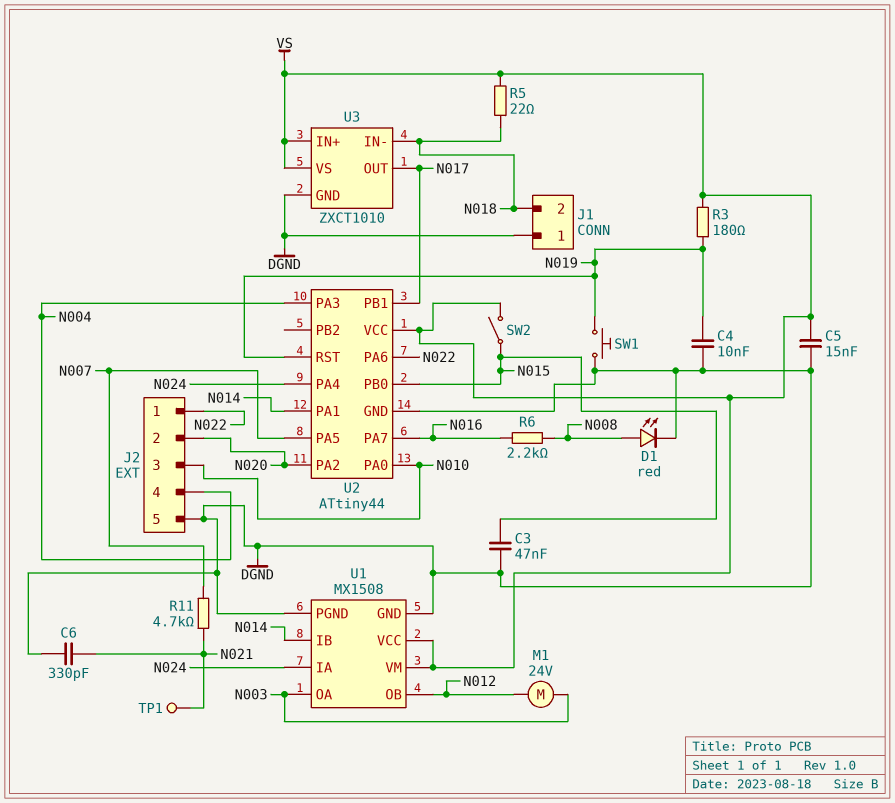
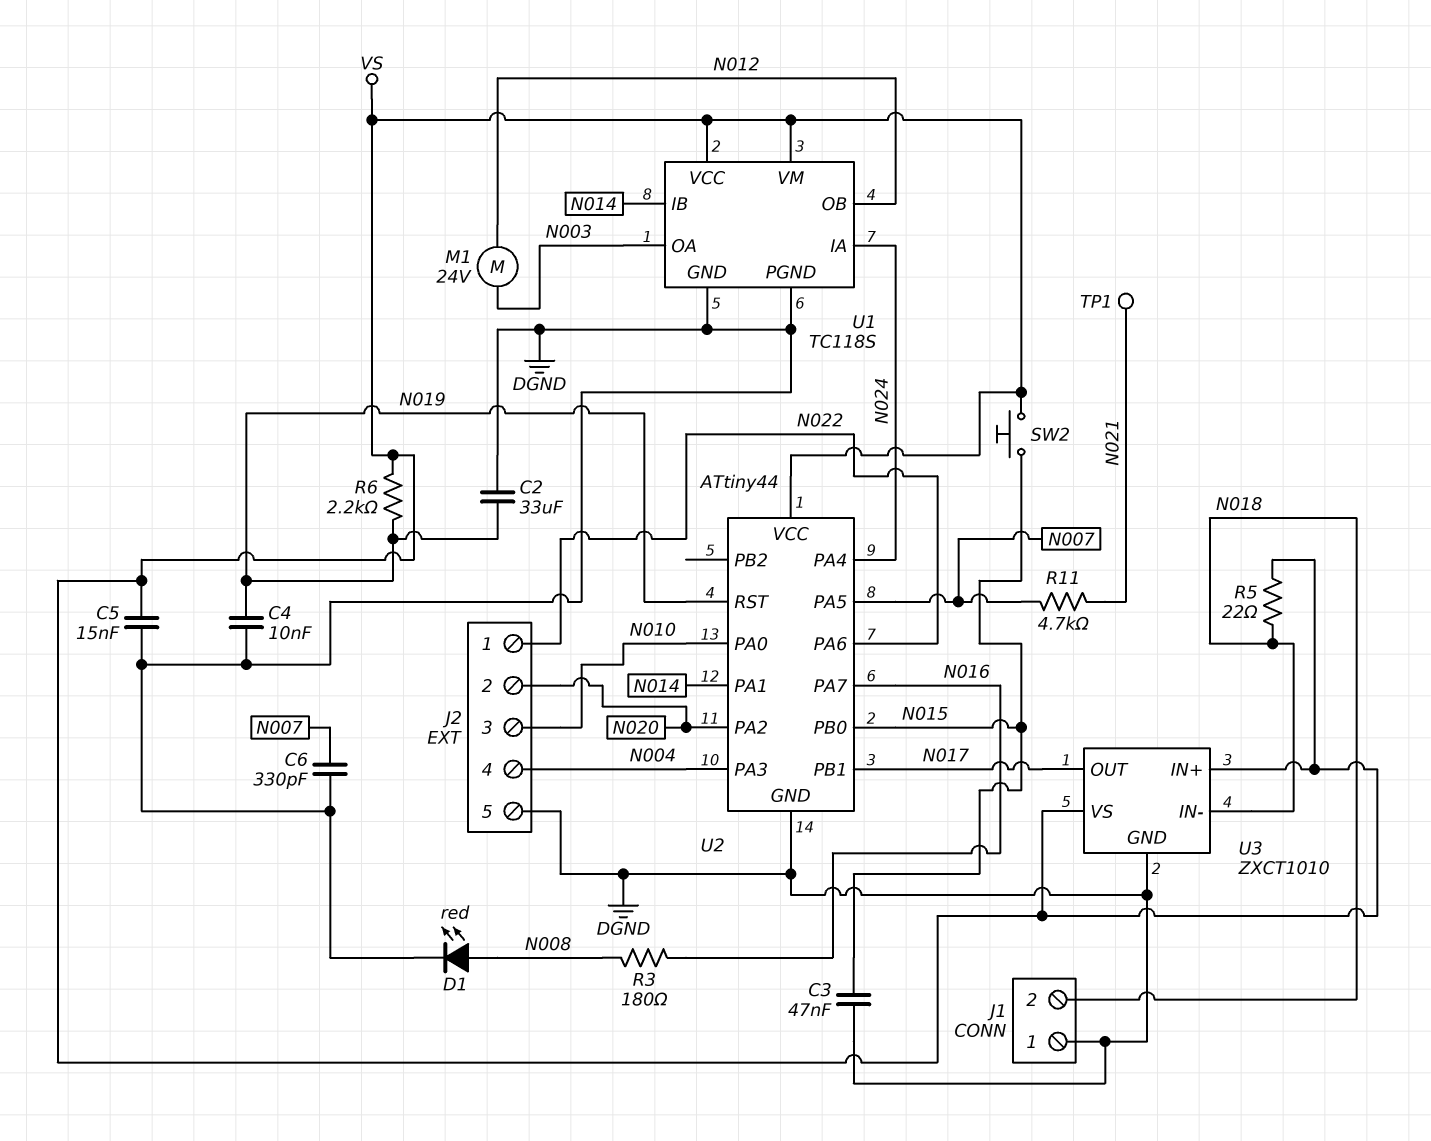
C2: none -> 33uF (DGND, N019)
C6: 330pF (DGND, N021) -> 330pF (DGND, N007)
R3: 180 (N019, VS) -> 180 (N008, N016)
R6: 2.2k (N008, N016) -> 2.2k (N019, VS)
SW1: button (DGND, N019) -> none
SW2: switch (N015, VS) -> button (N015, VS)
U1: MX1508 -> TC118S

